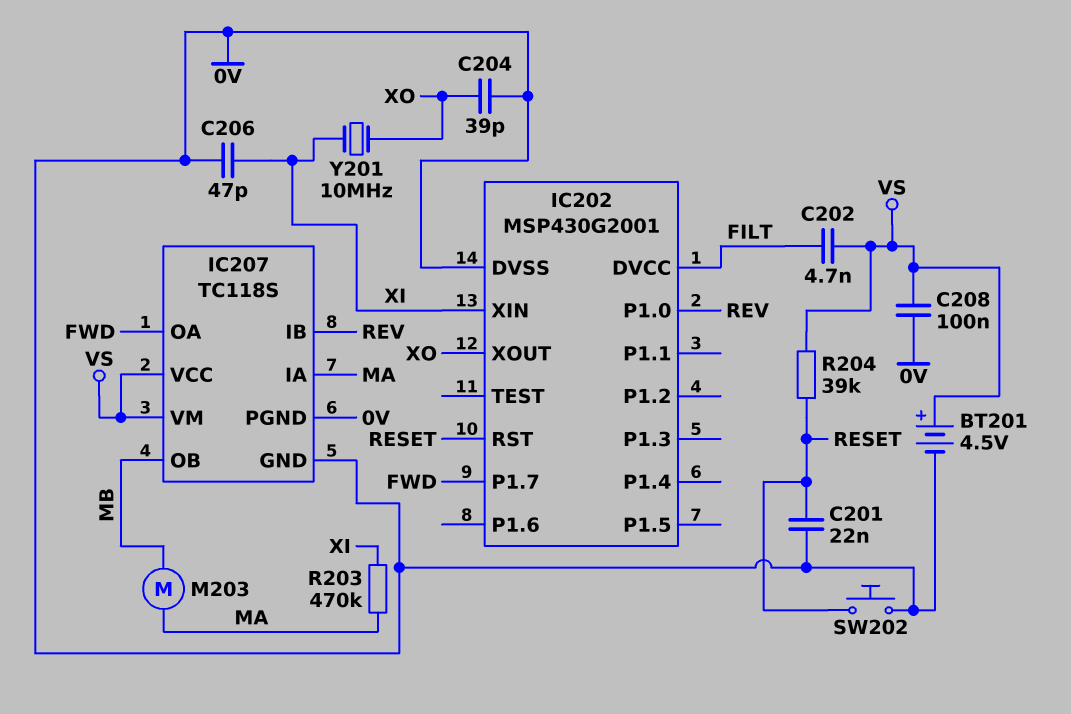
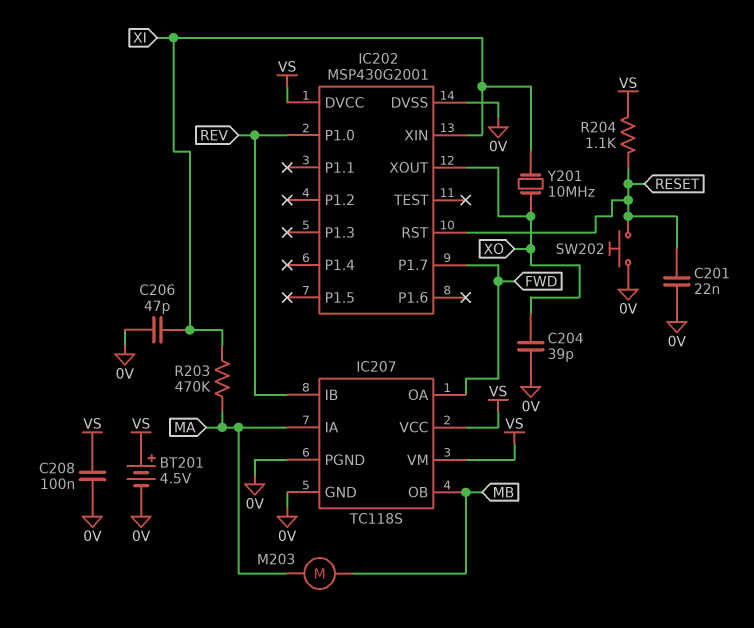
C202: 4.7nF (FILT, VS) -> none
IC202 pin DVCC: FILT -> VS
R204: 39k (RESET, VS) -> 1.1k (RESET, VS)

